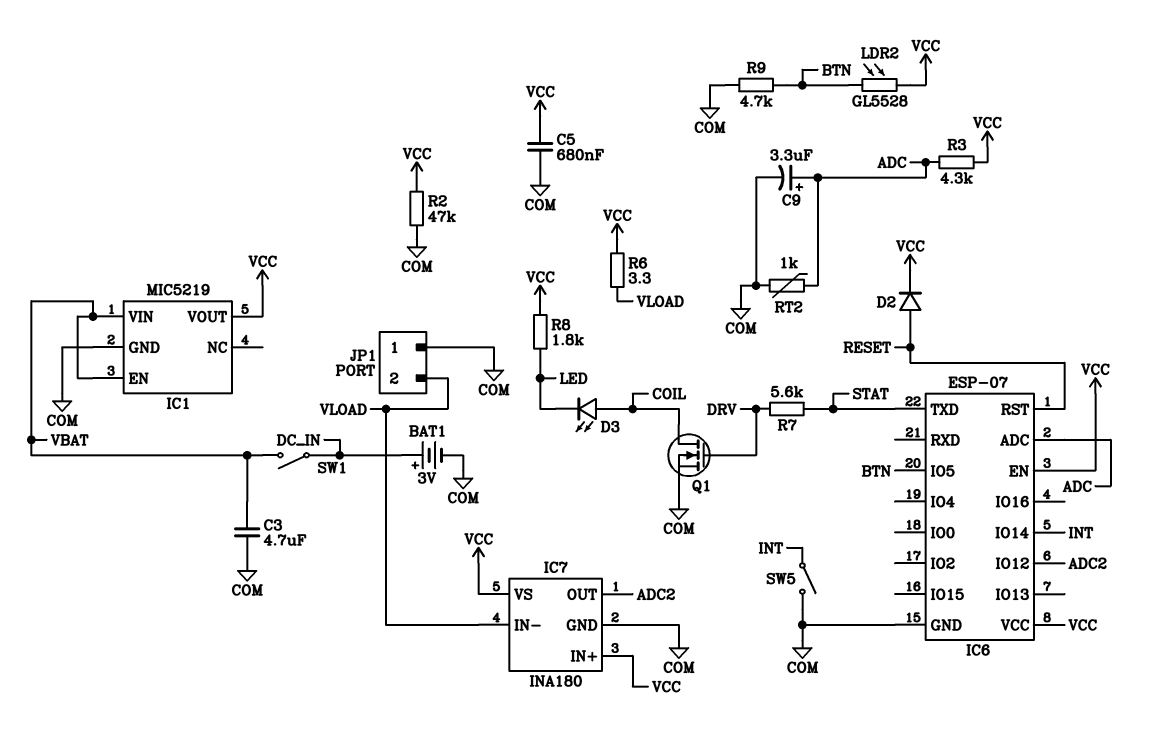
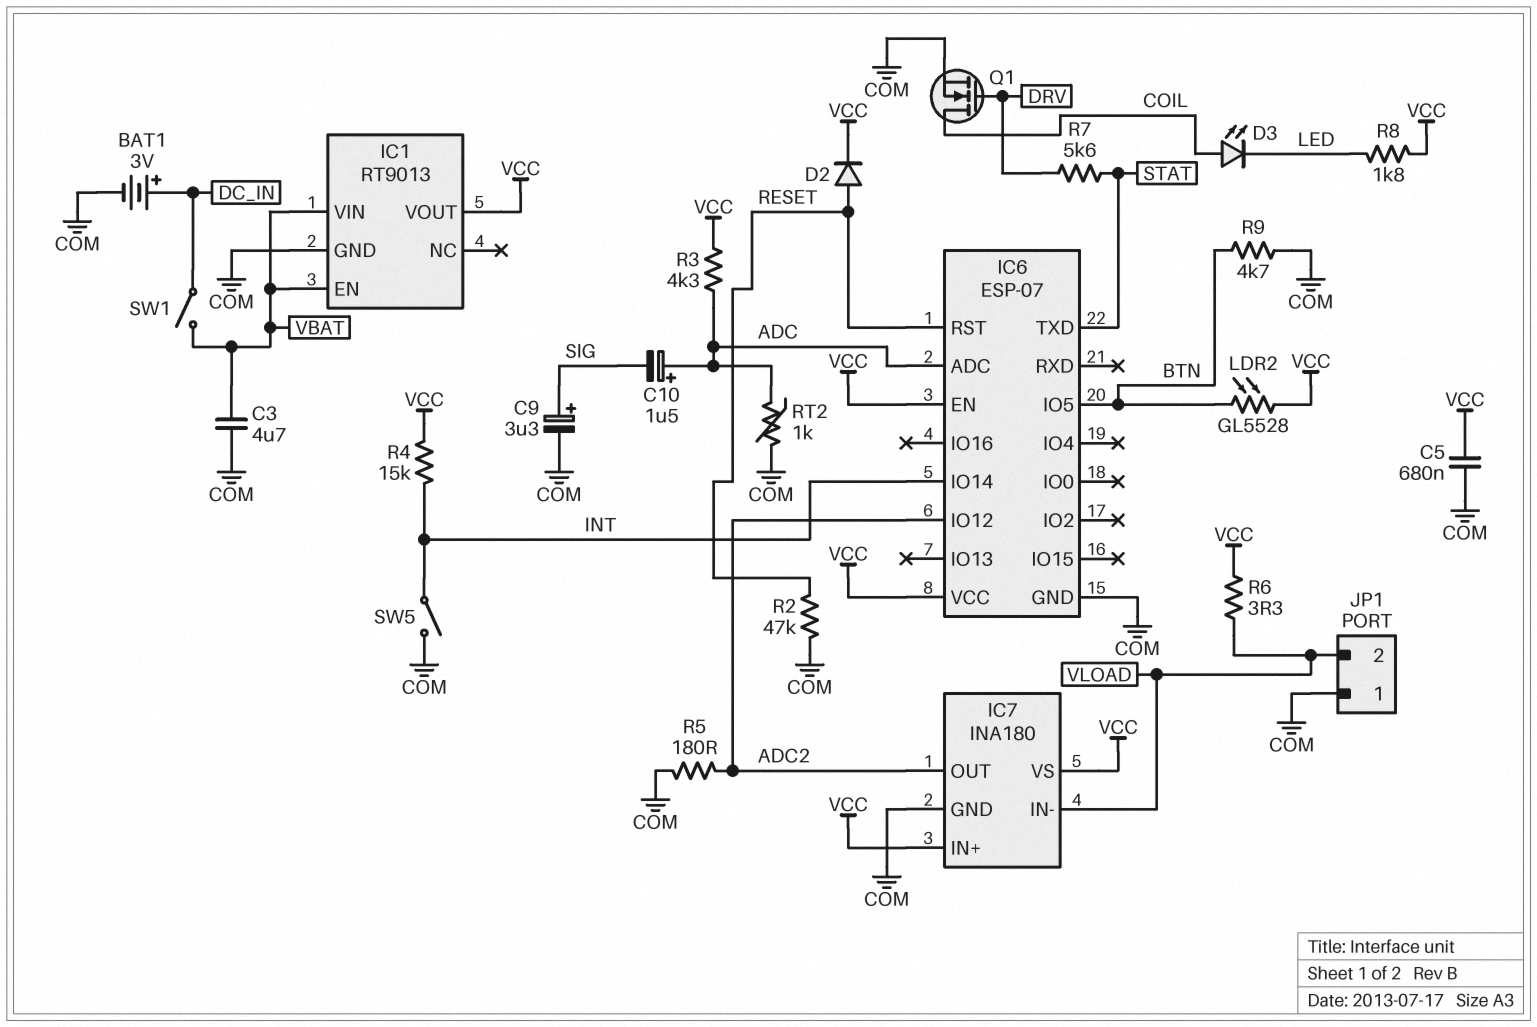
C9: 3.3uF (plus ADC, minus COM) -> 3.3uF (plus SIG, minus COM)
C10: none -> 1.5uF (plus ADC, minus SIG)
IC1: MIC5219 -> RT9013
R2: 47k (COM, VCC) -> 47k (COM, RESET)
R4: none -> 15k (INT, VCC)
R5: none -> 180 (ADC2, COM)

